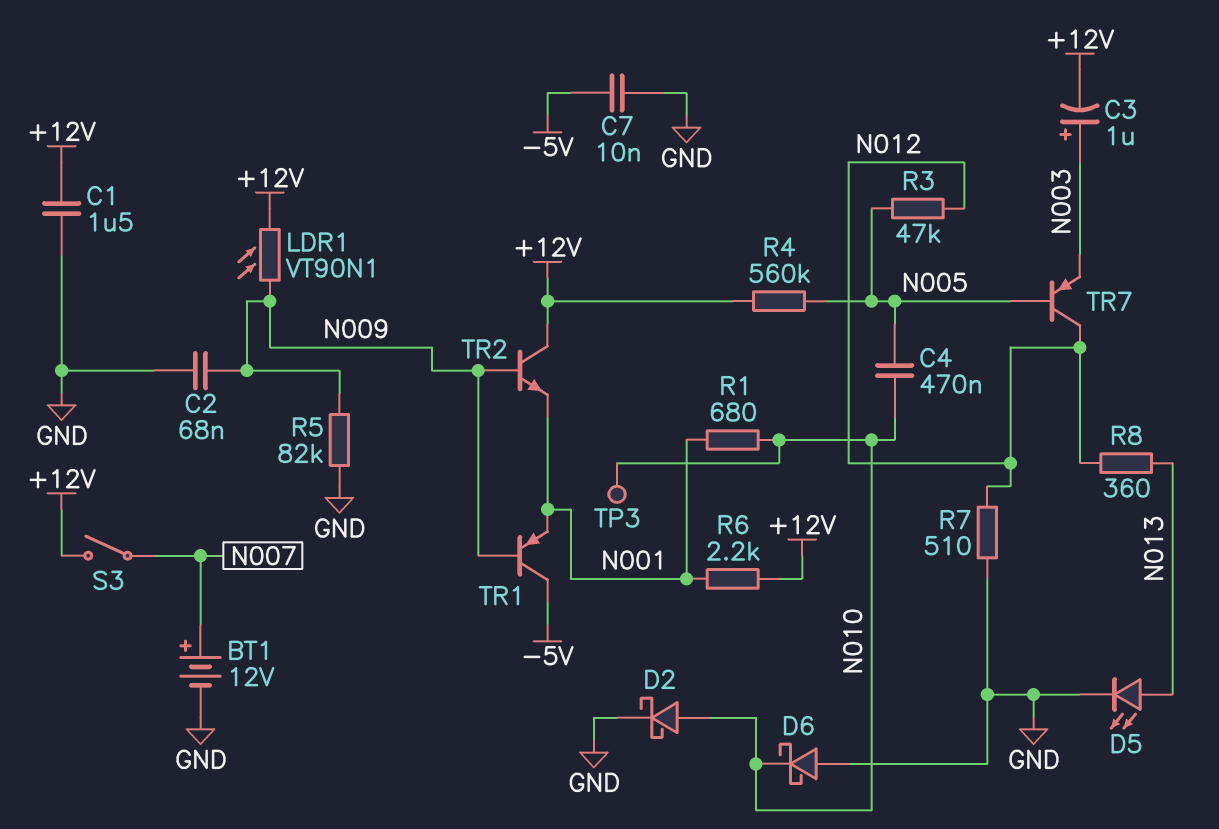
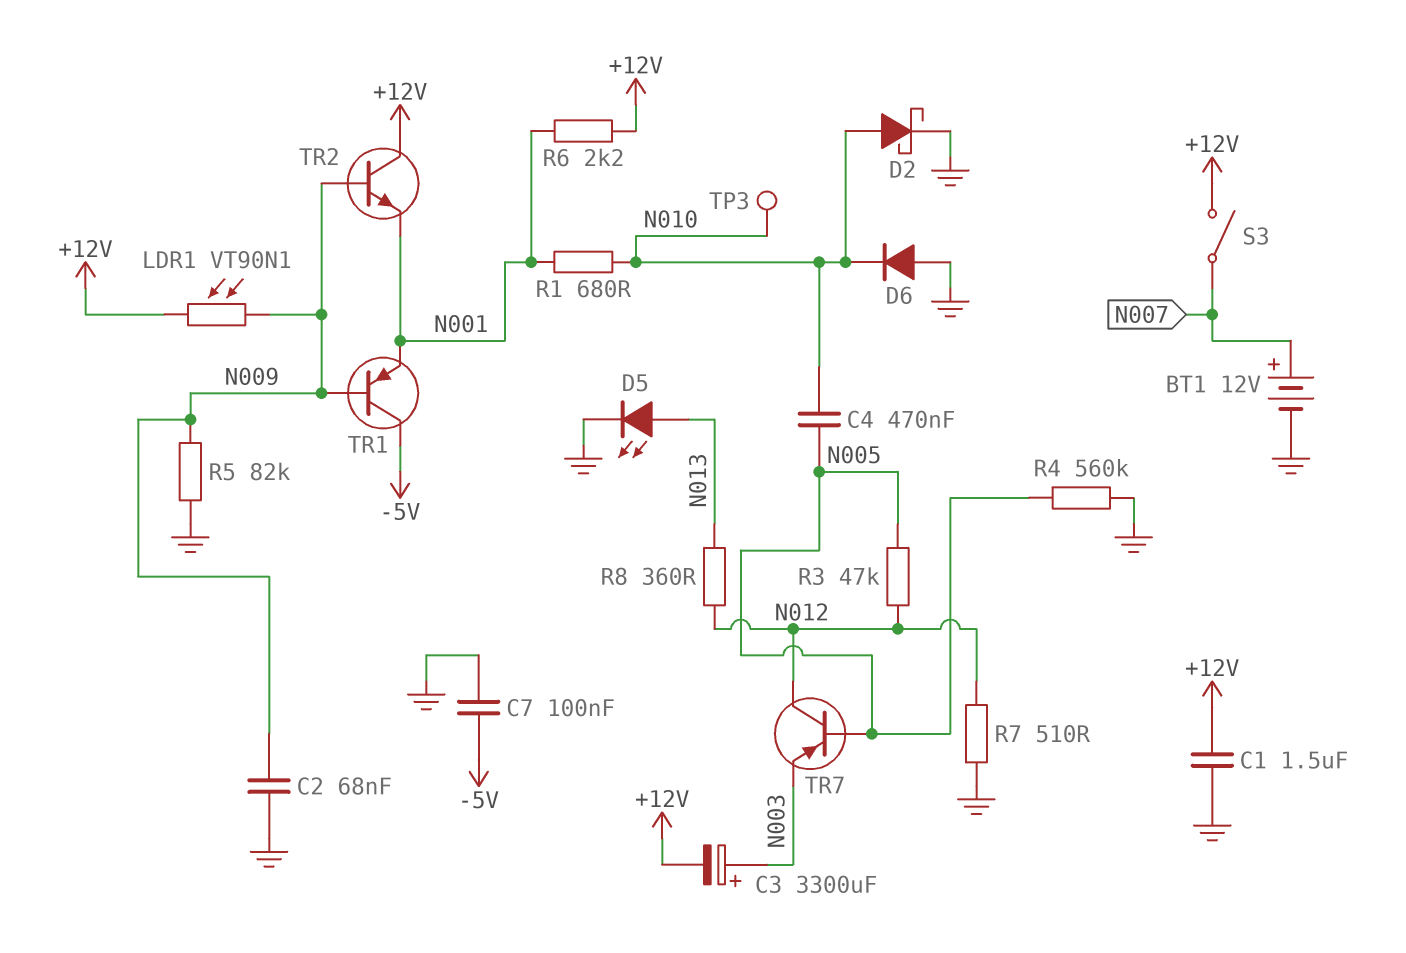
C3: 1uF (plus N003, minus +12V) -> 3300uF (plus N003, minus +12V)
C7: 10nF (-5V, GND) -> 100nF (-5V, GND)
D6: schottky (A GND, K N010) -> diode (A GND, K N010)
R4: 560k (+12V, N005) -> 560k (GND, N005)

